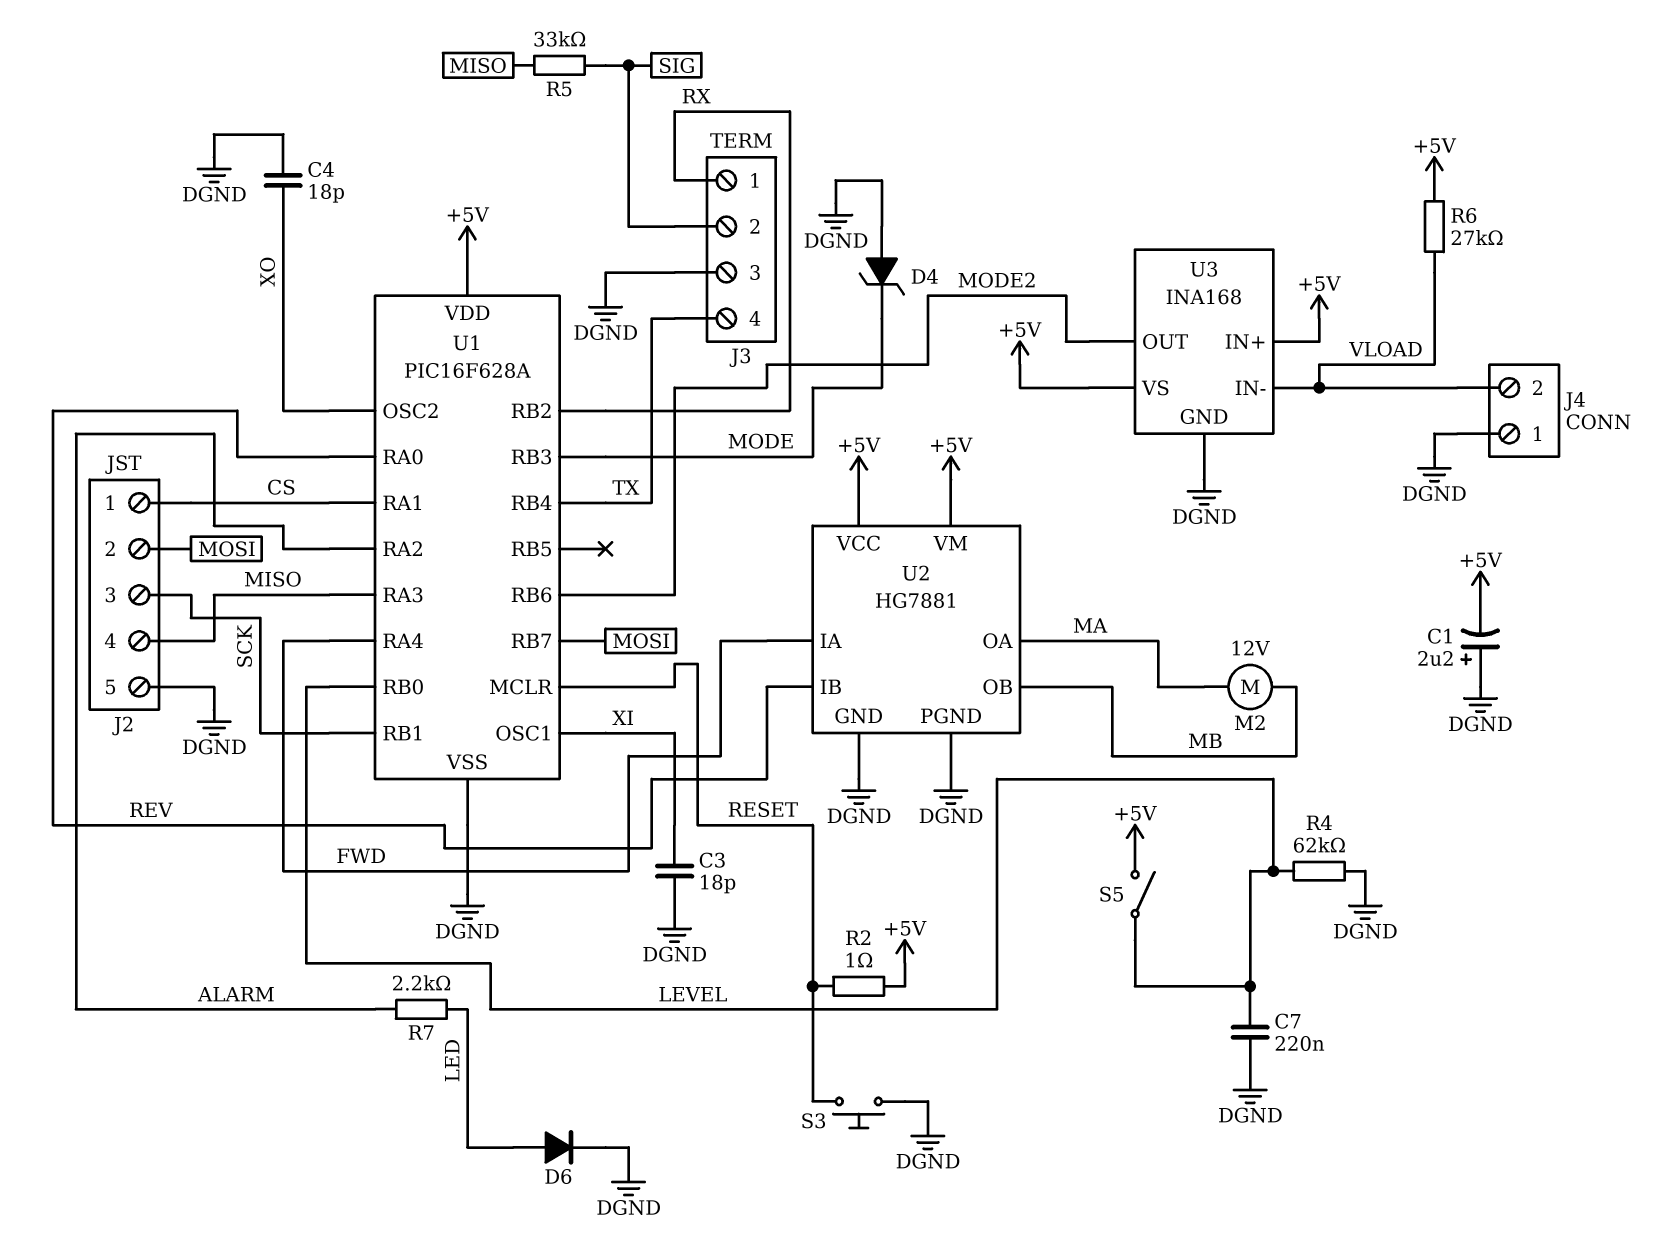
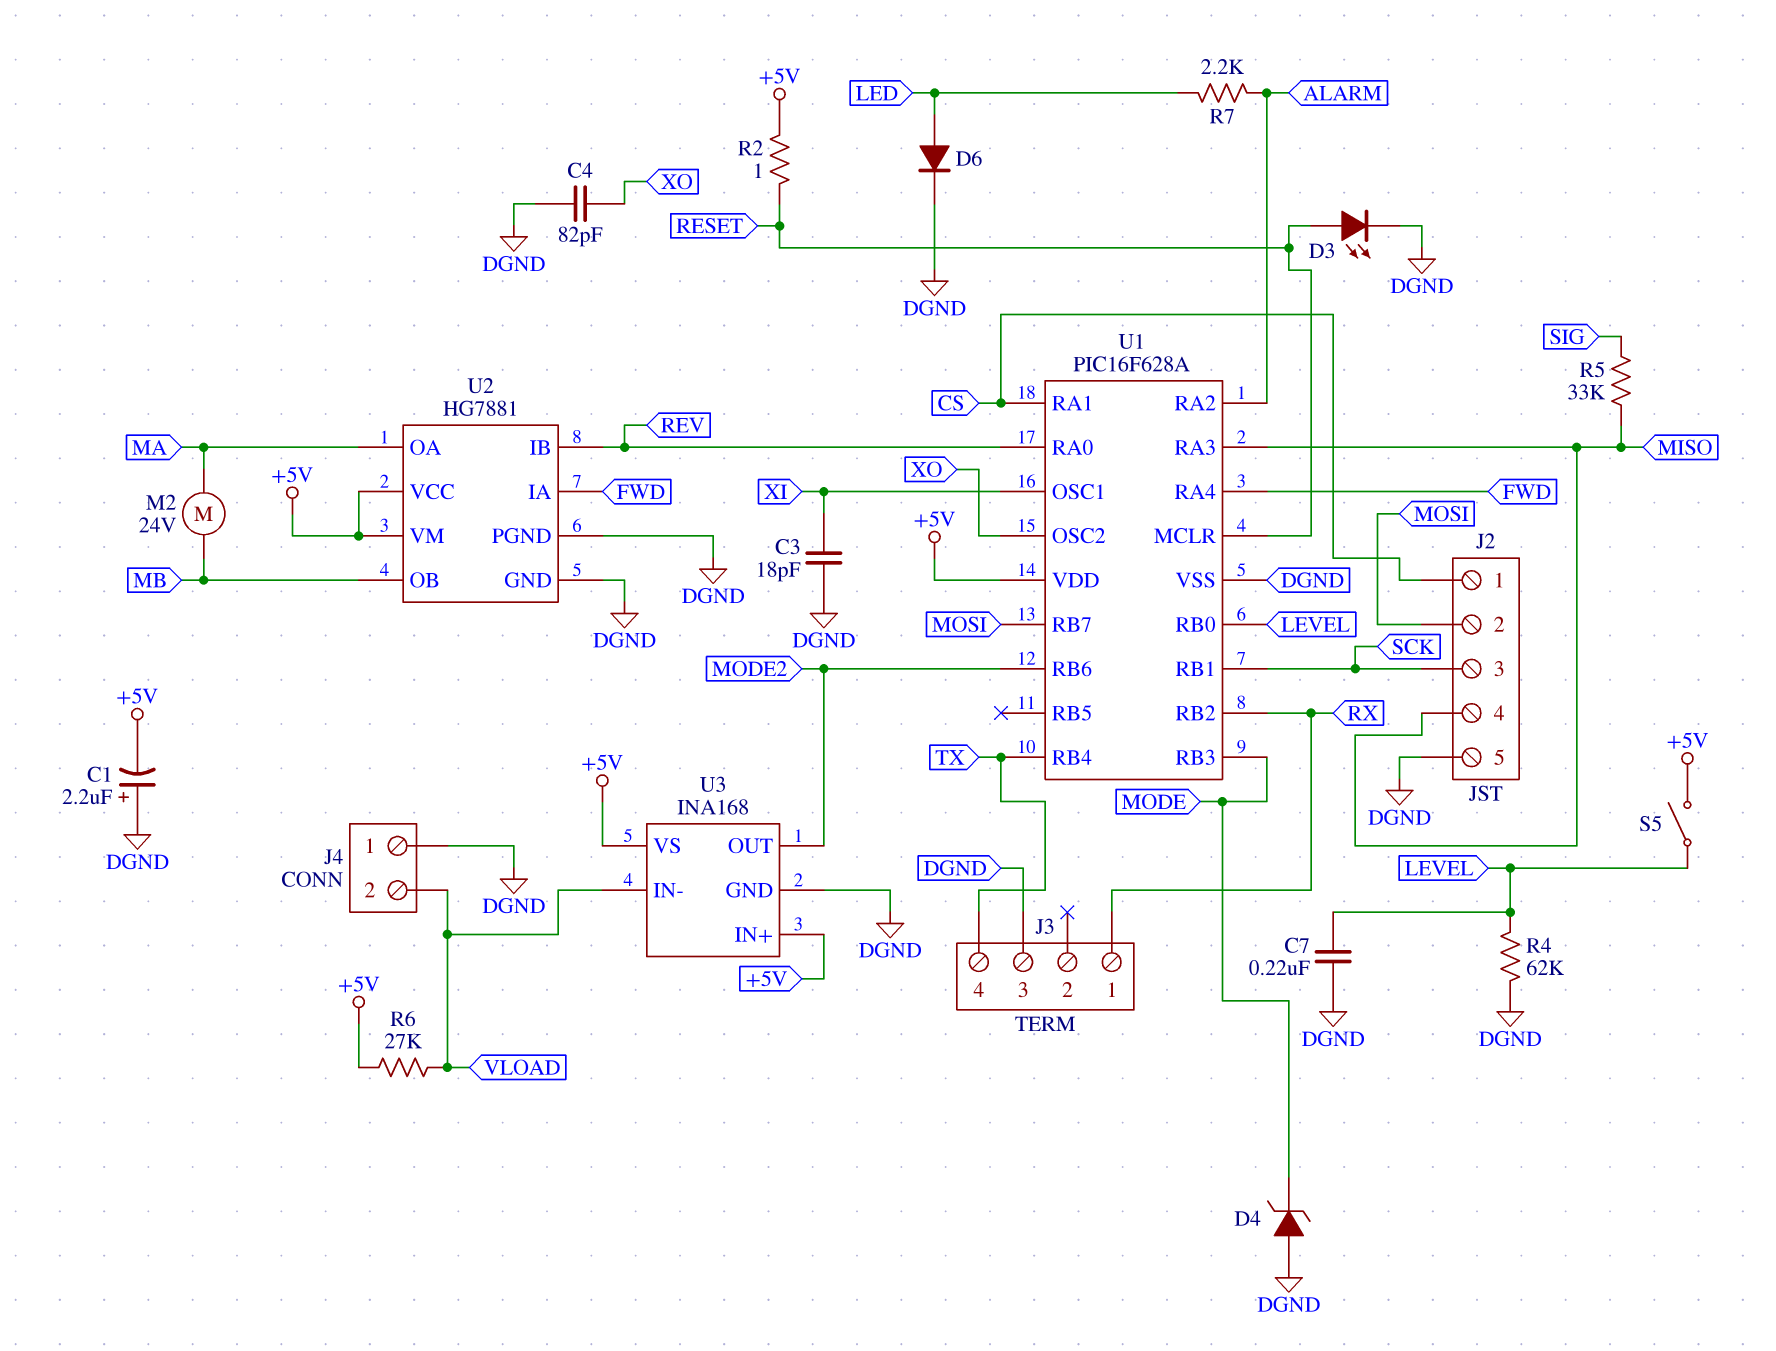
C4: 18pF (DGND, XO) -> 82pF (DGND, XO)
D3: none -> LED (A RESET, K DGND)
J3 pin 2: SIG -> none
M2: motor 12V (MA, MB) -> motor 24V (MA, MB)
S3: button (DGND, RESET) -> none

